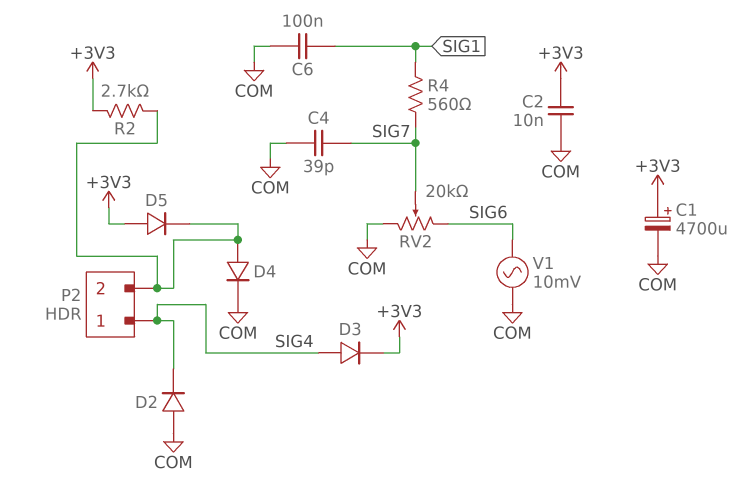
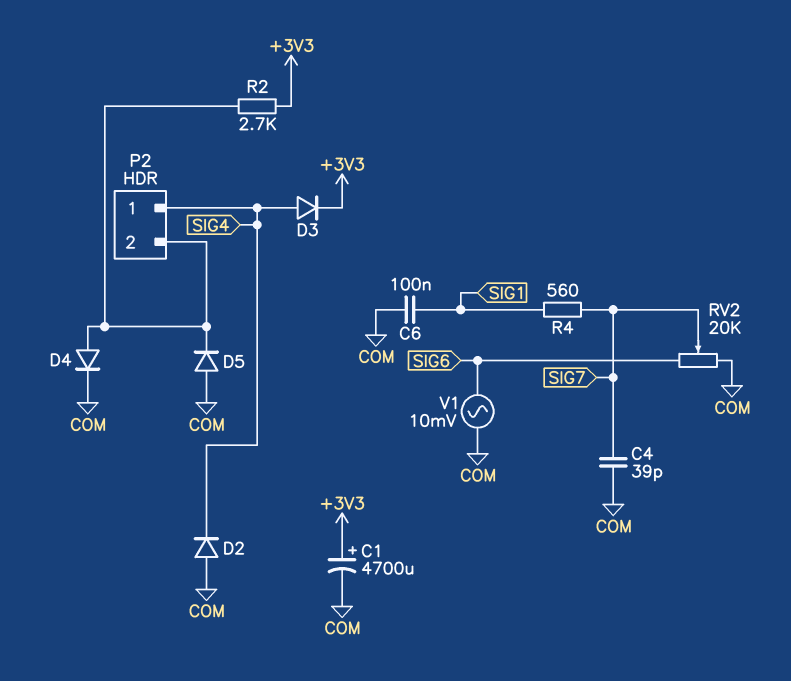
C2: 10nF (+3V3, COM) -> none
D5: diode (A +3V3, K P2/2) -> diode (A COM, K P2/2)

